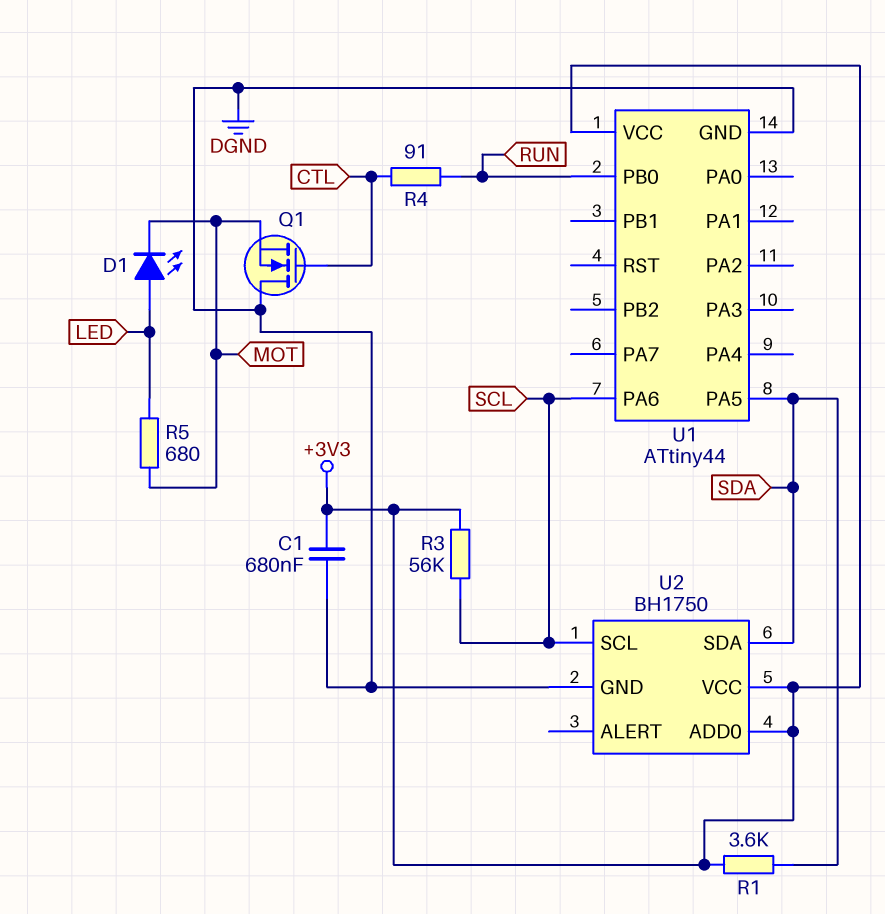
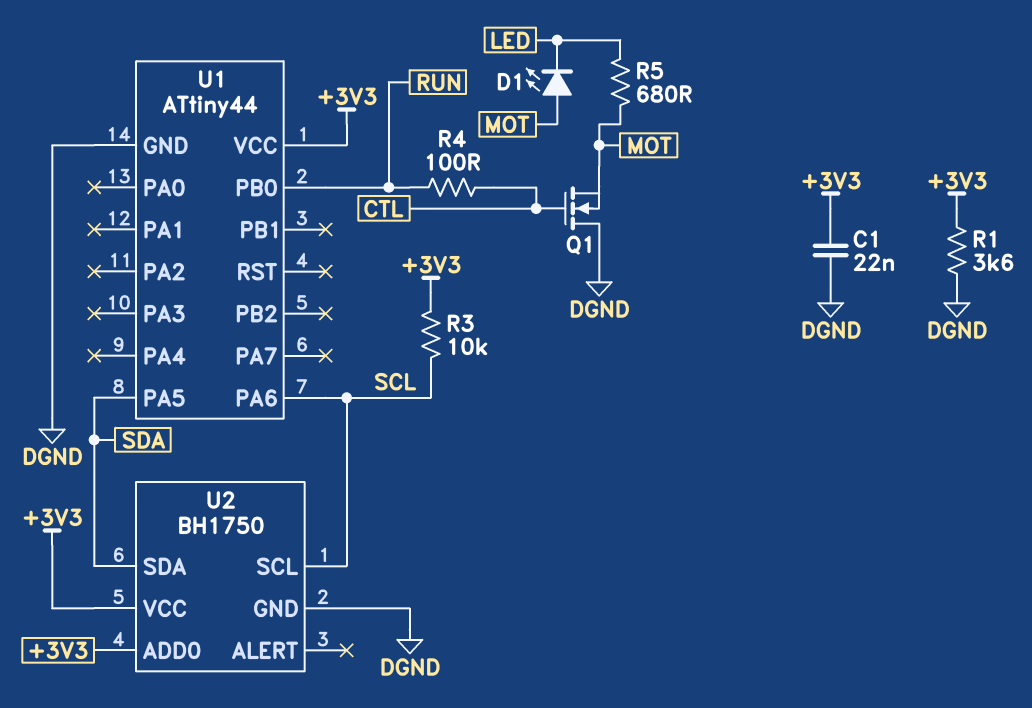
C1: 680nF (+3V3, DGND) -> 22nF (+3V3, DGND)
D1: LED (A LED, K MOT) -> LED (A MOT, K LED)
R1: 3.6k (+3V3, SDA) -> 3.6k (+3V3, DGND)
R3: 56k (+3V3, SCL) -> 10k (+3V3, SCL)
R4: 91 (CTL, RUN) -> 100 (CTL, RUN)

